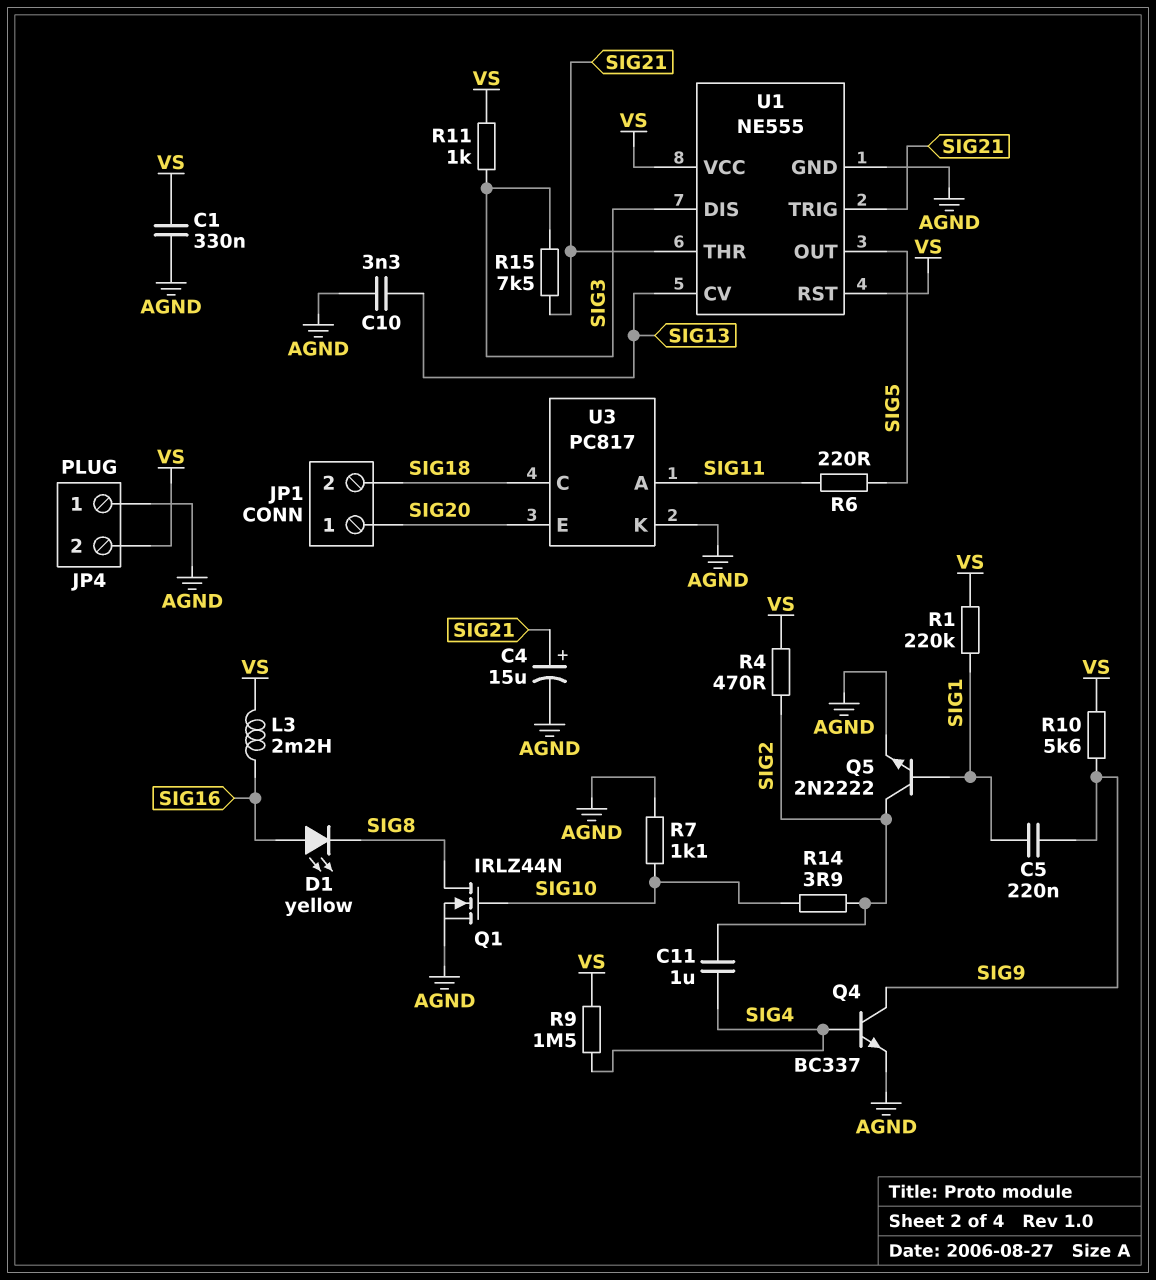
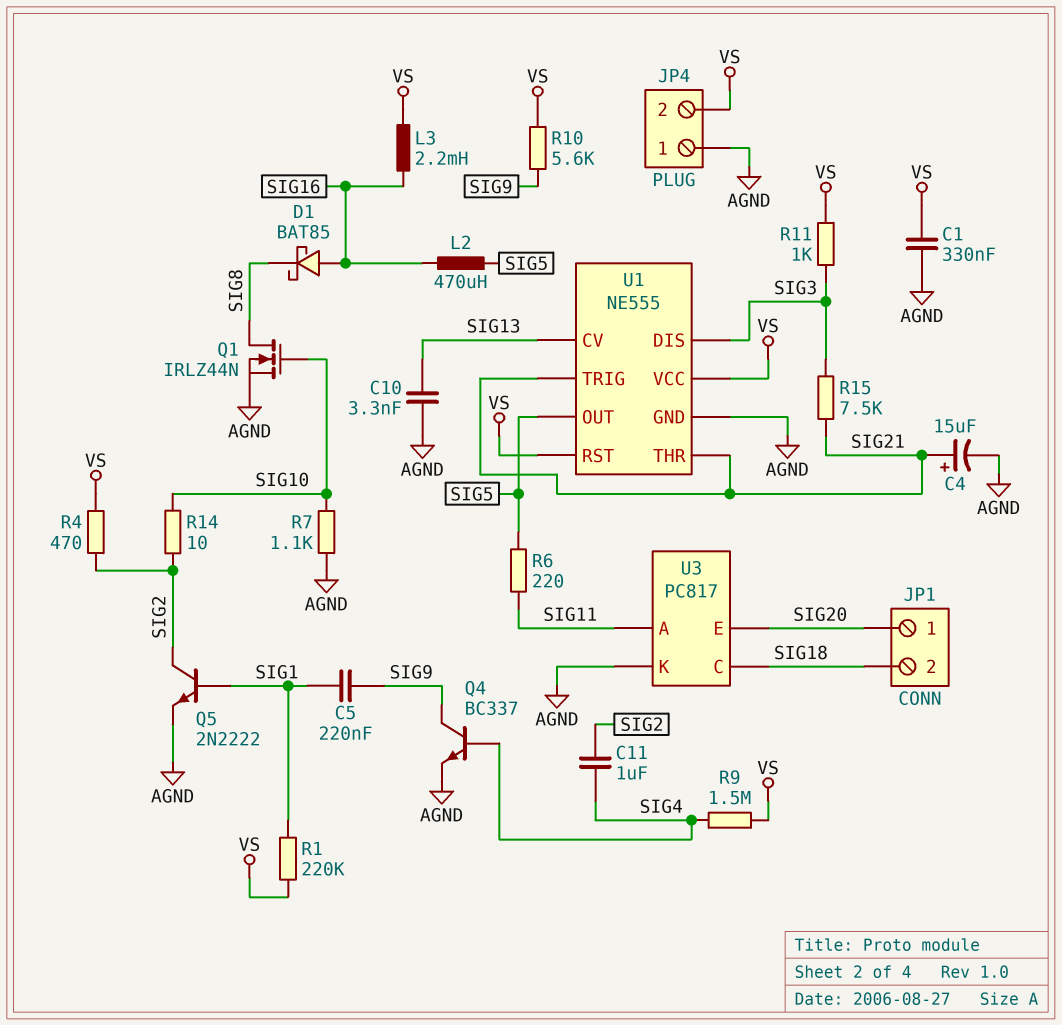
D1: LED yellow (A SIG16, K SIG8) -> schottky BAT85 (A SIG16, K SIG8)
L2: none -> 470uH (SIG5, SIG16)
R14: 3.9 (SIG2, SIG10) -> 10 (SIG2, SIG10)

